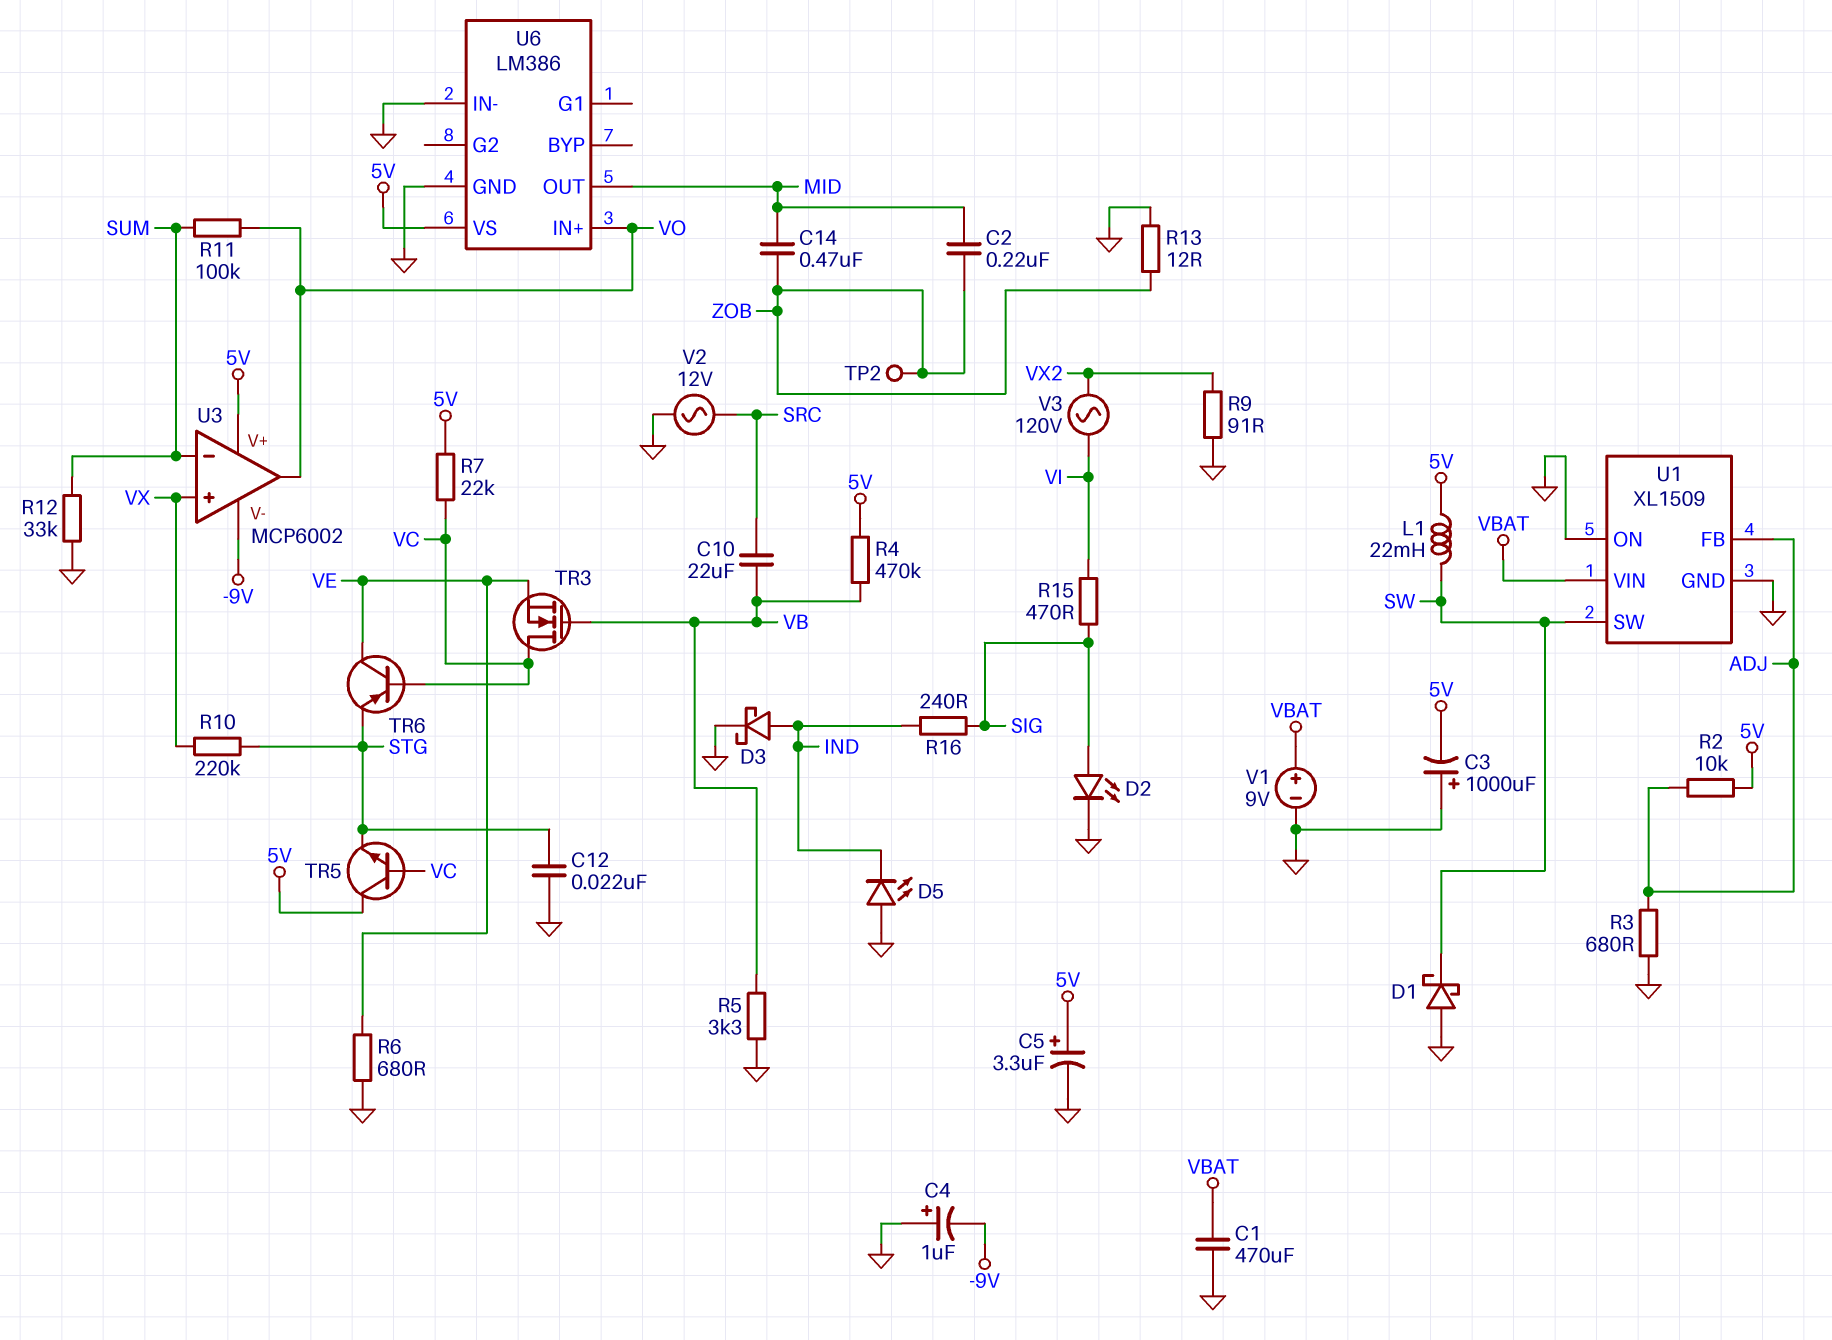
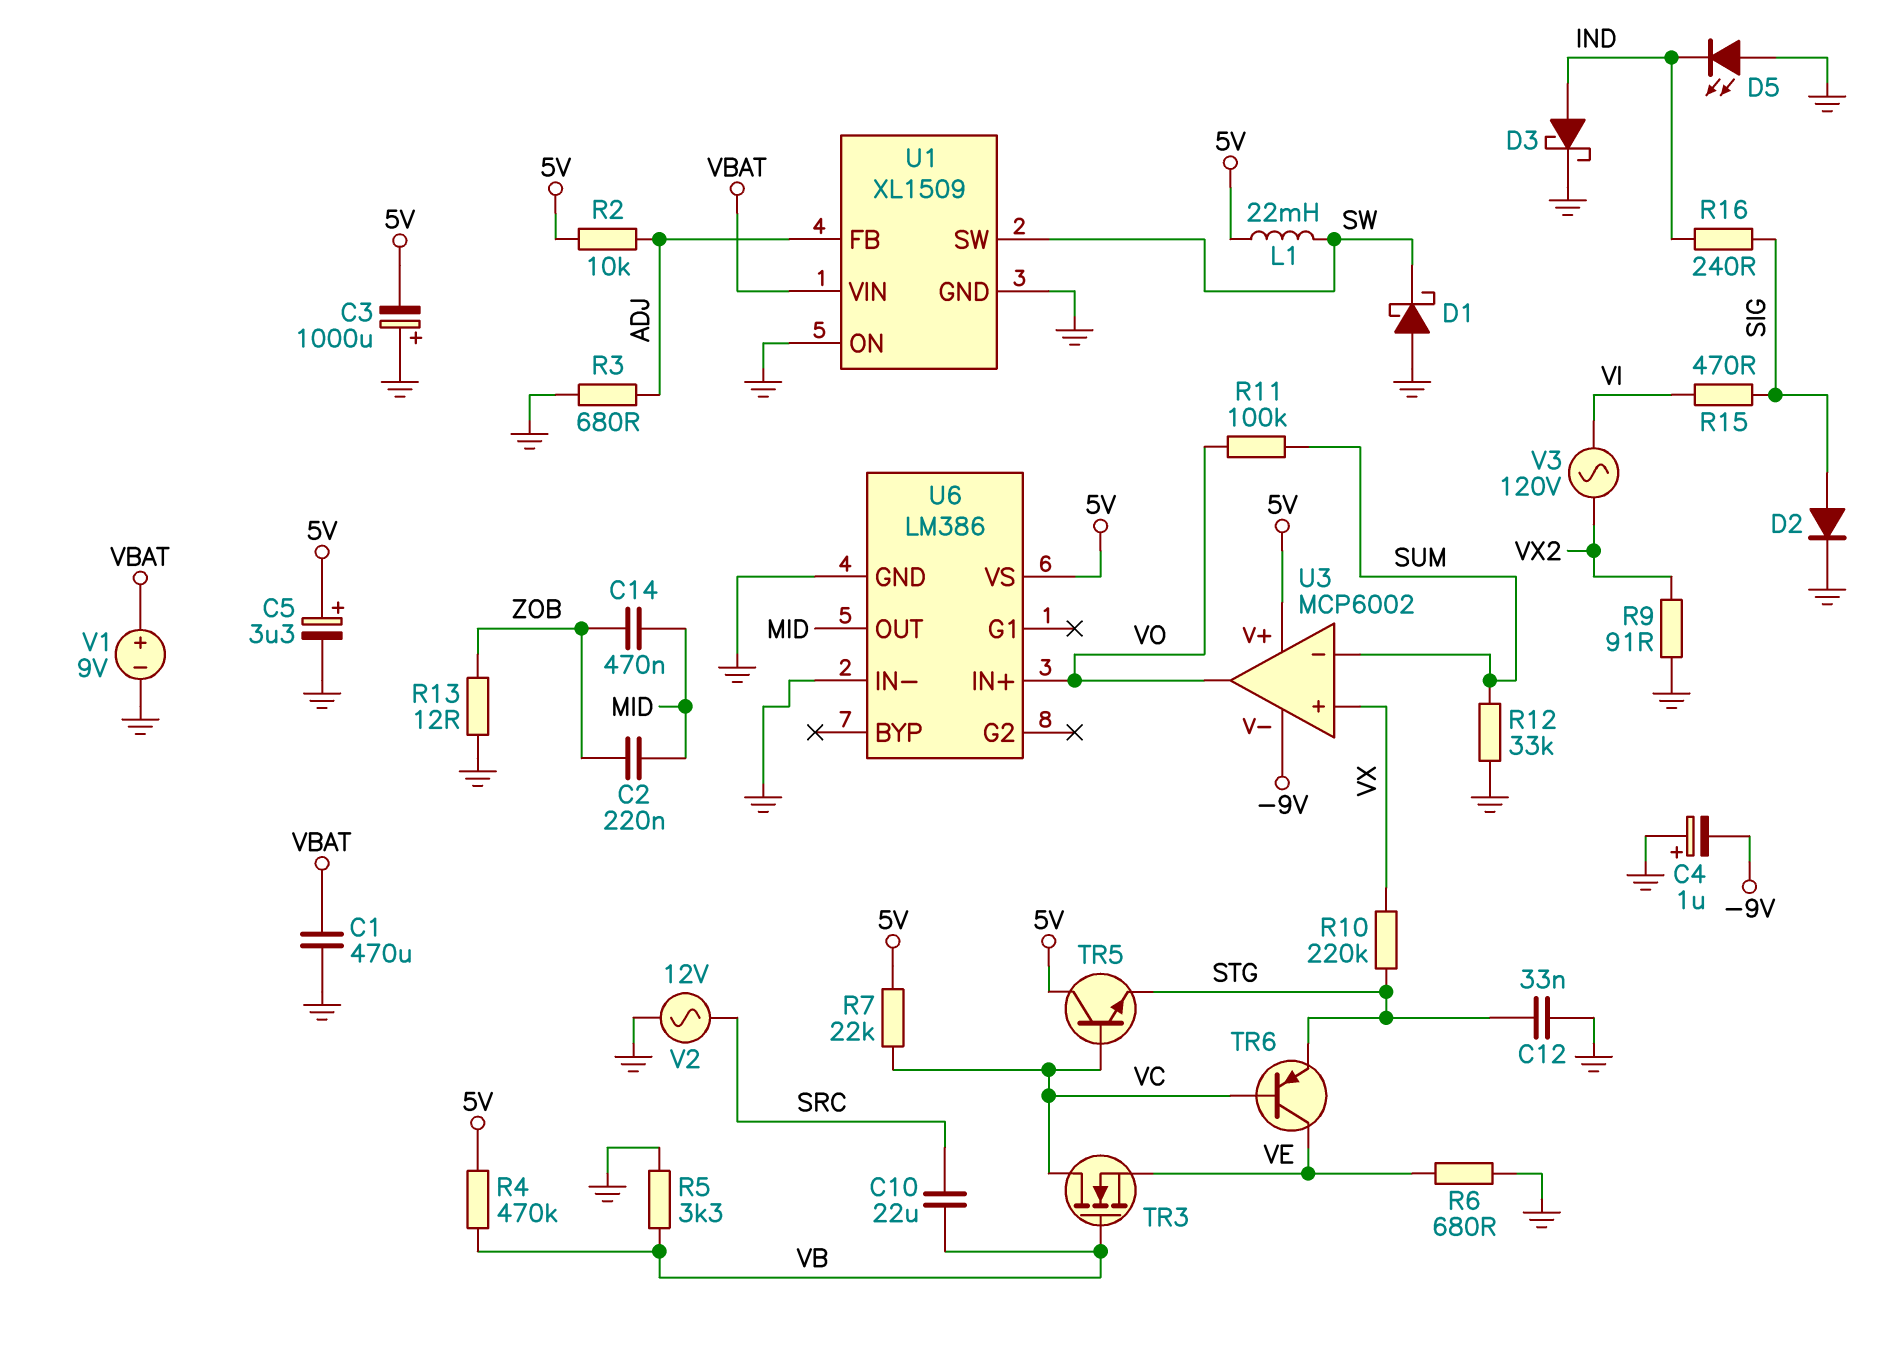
C12: 22nF (GND, STG) -> 33nF (GND, STG)
D2: LED (A SIG, K GND) -> diode (A SIG, K GND)
TP2: test point (ZOB) -> none

